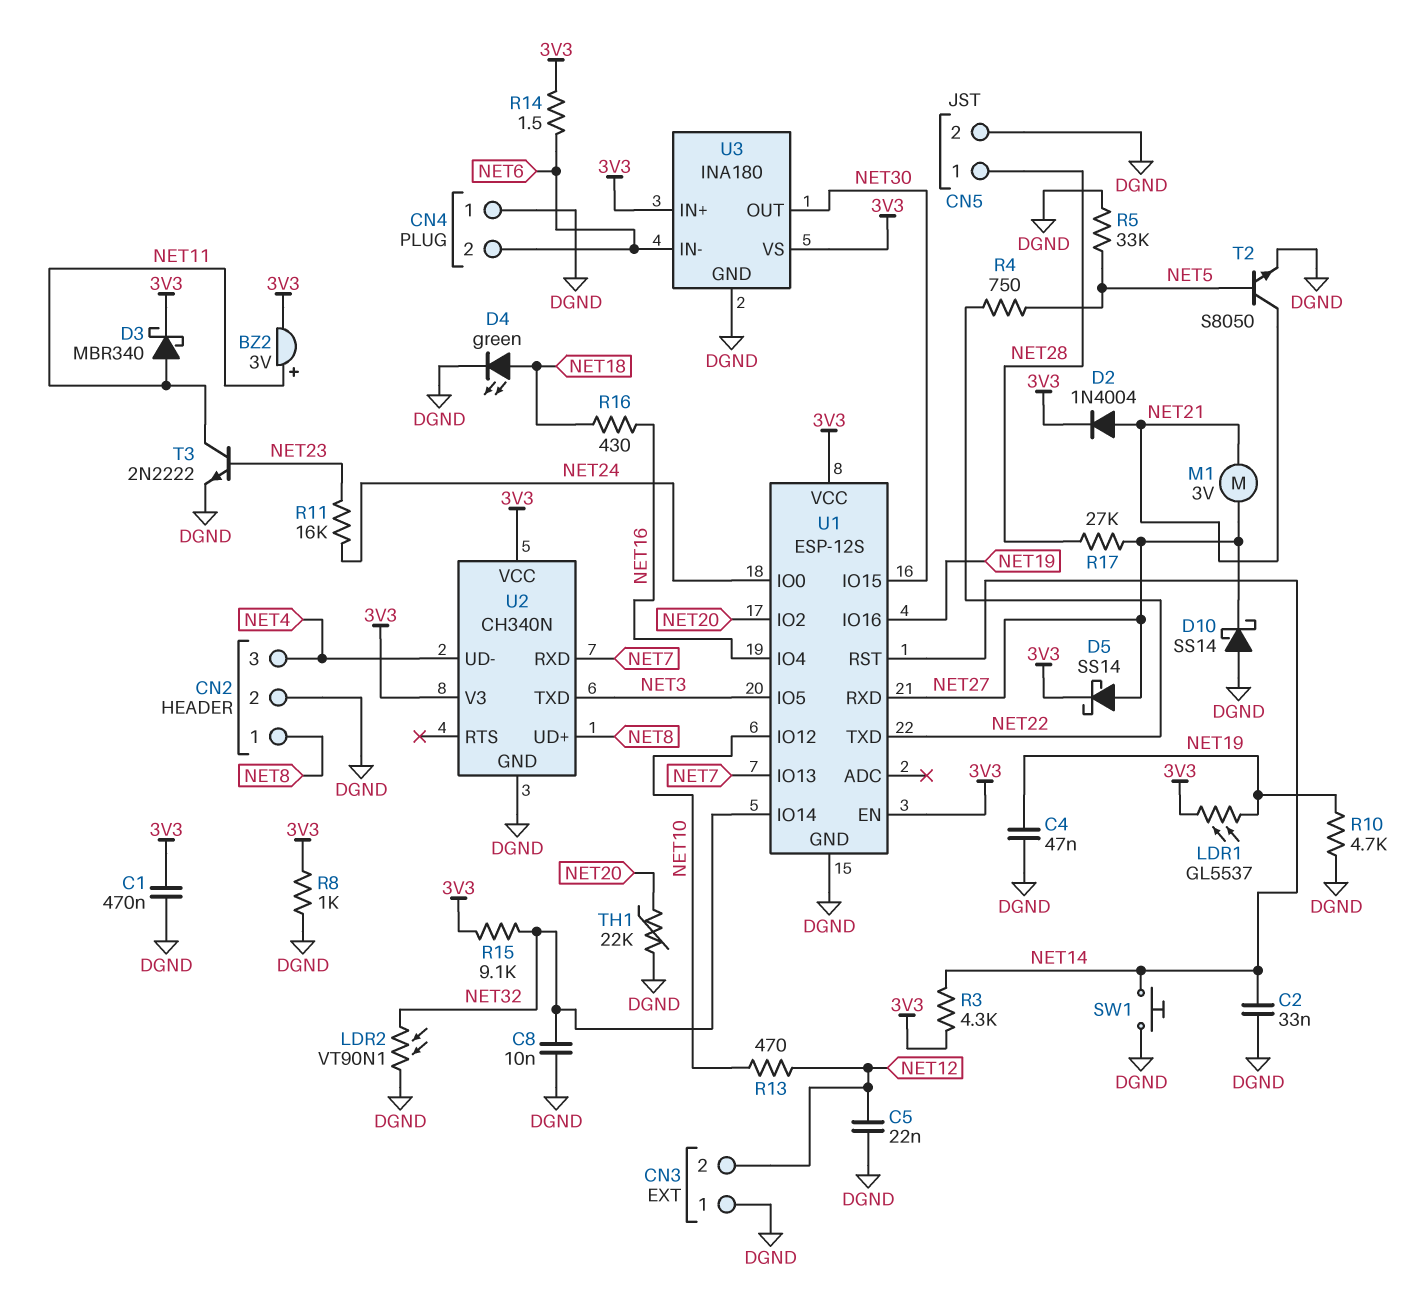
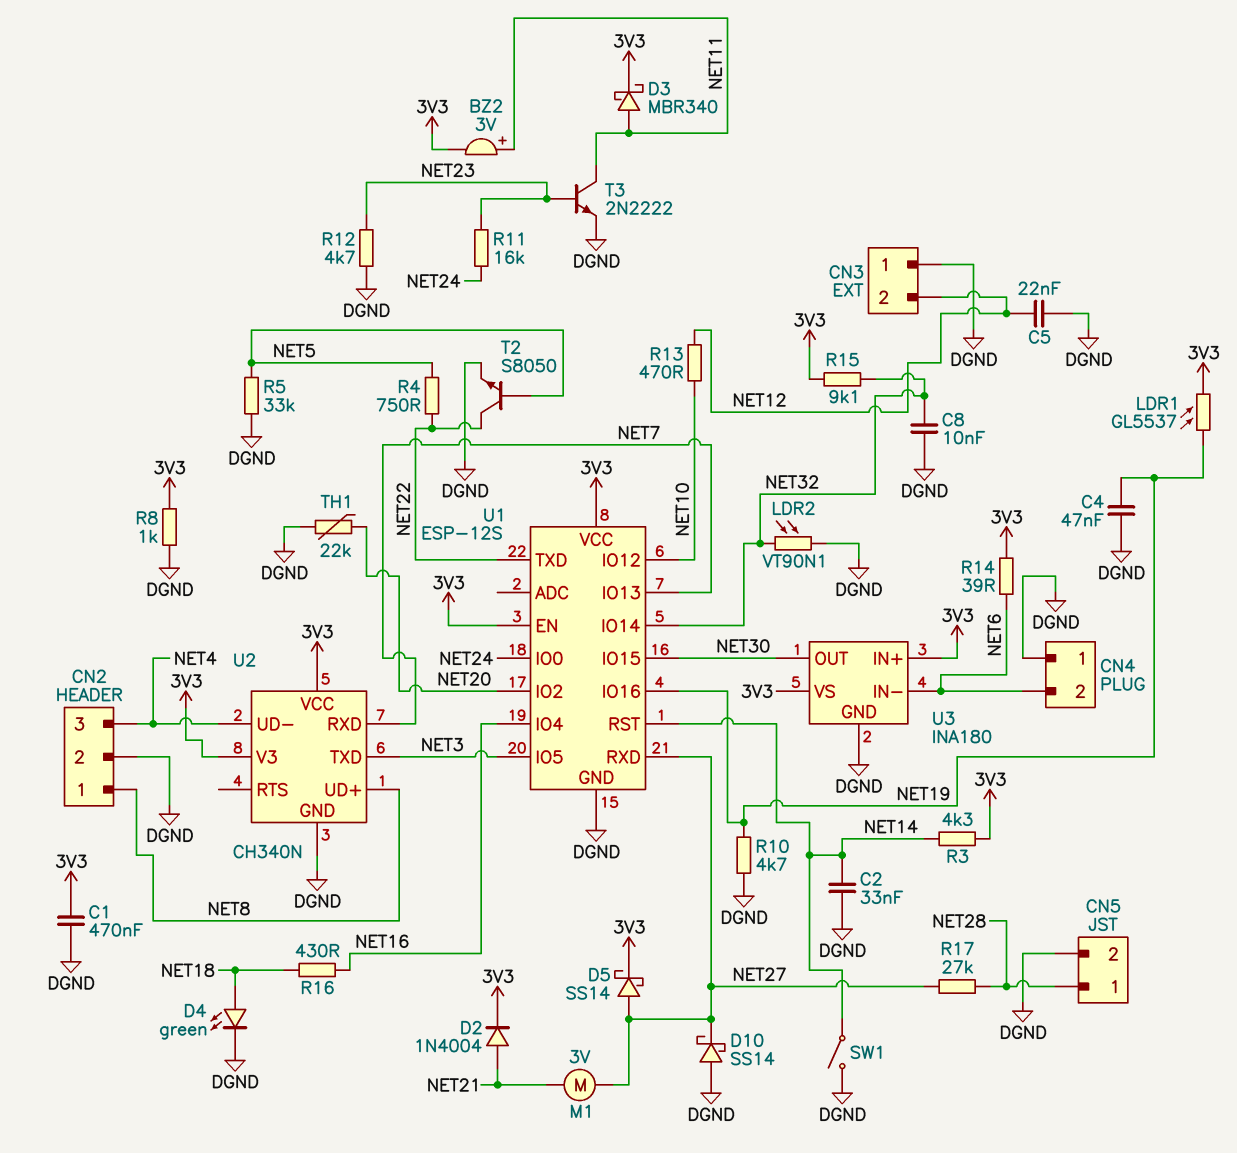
R12: none -> 4.7k (DGND, NET23)
R14: 1.5 (3V3, NET6) -> 39 (3V3, NET6)
SW1: button (DGND, NET14) -> switch (DGND, NET14)
T2: NPN S8050 (B NET5, C NET21, E DGND) -> NPN S8050 (B NET5, C NET22, E DGND)

